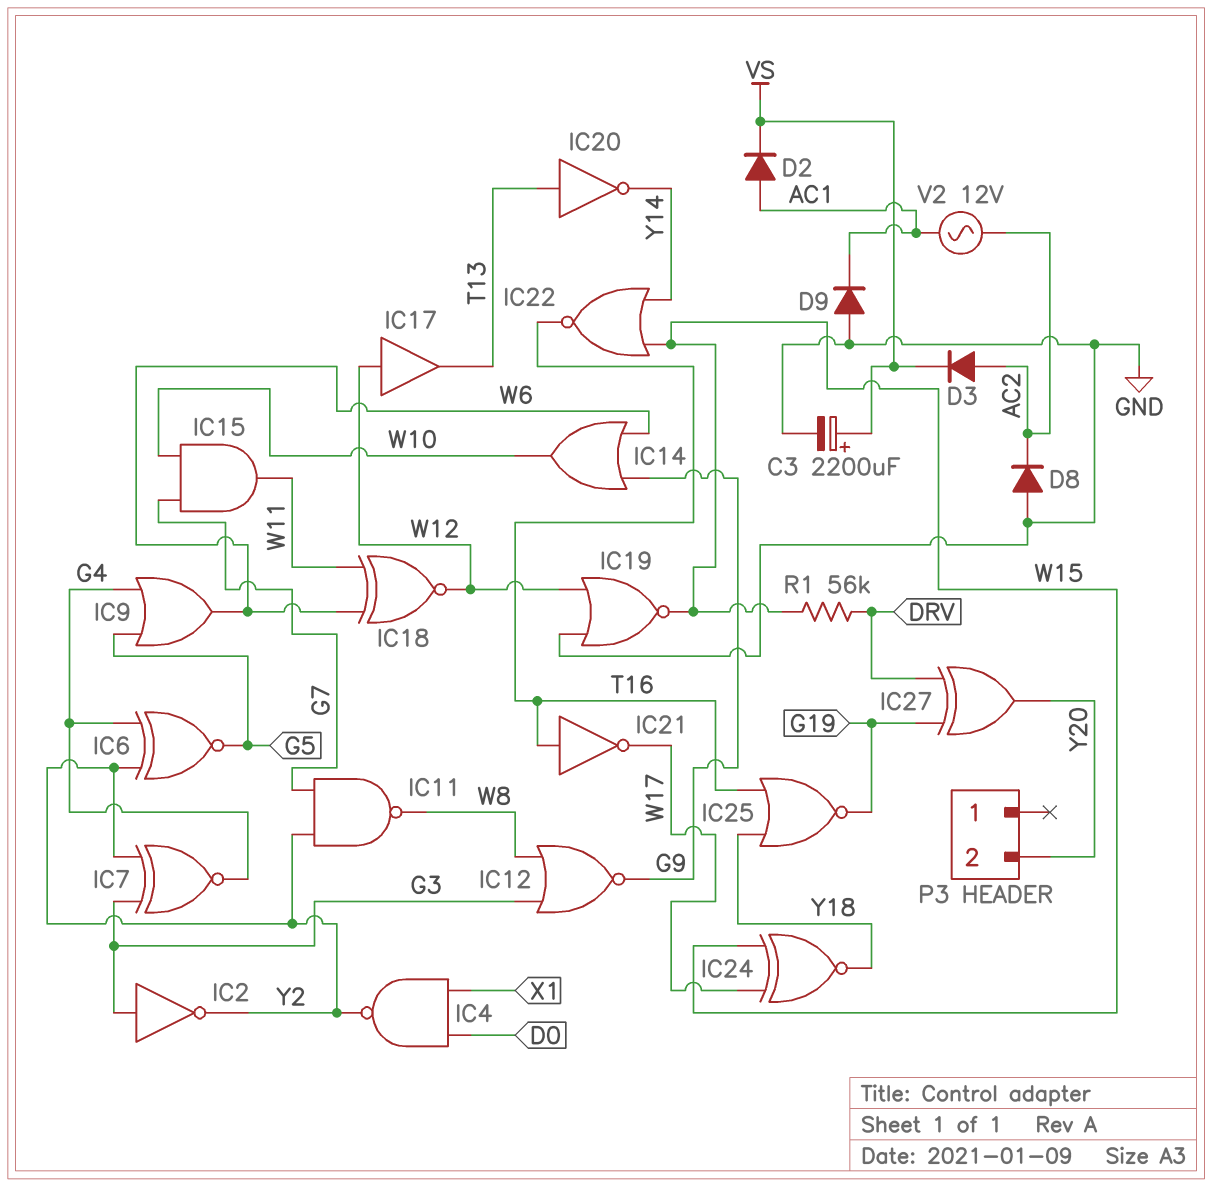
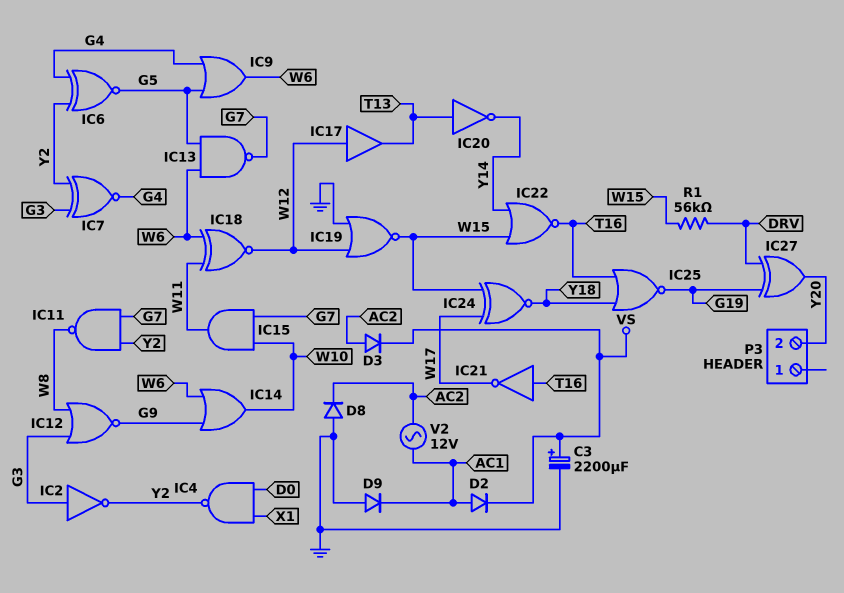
IC13: none -> NAND (in G5, in W6, out G7)

